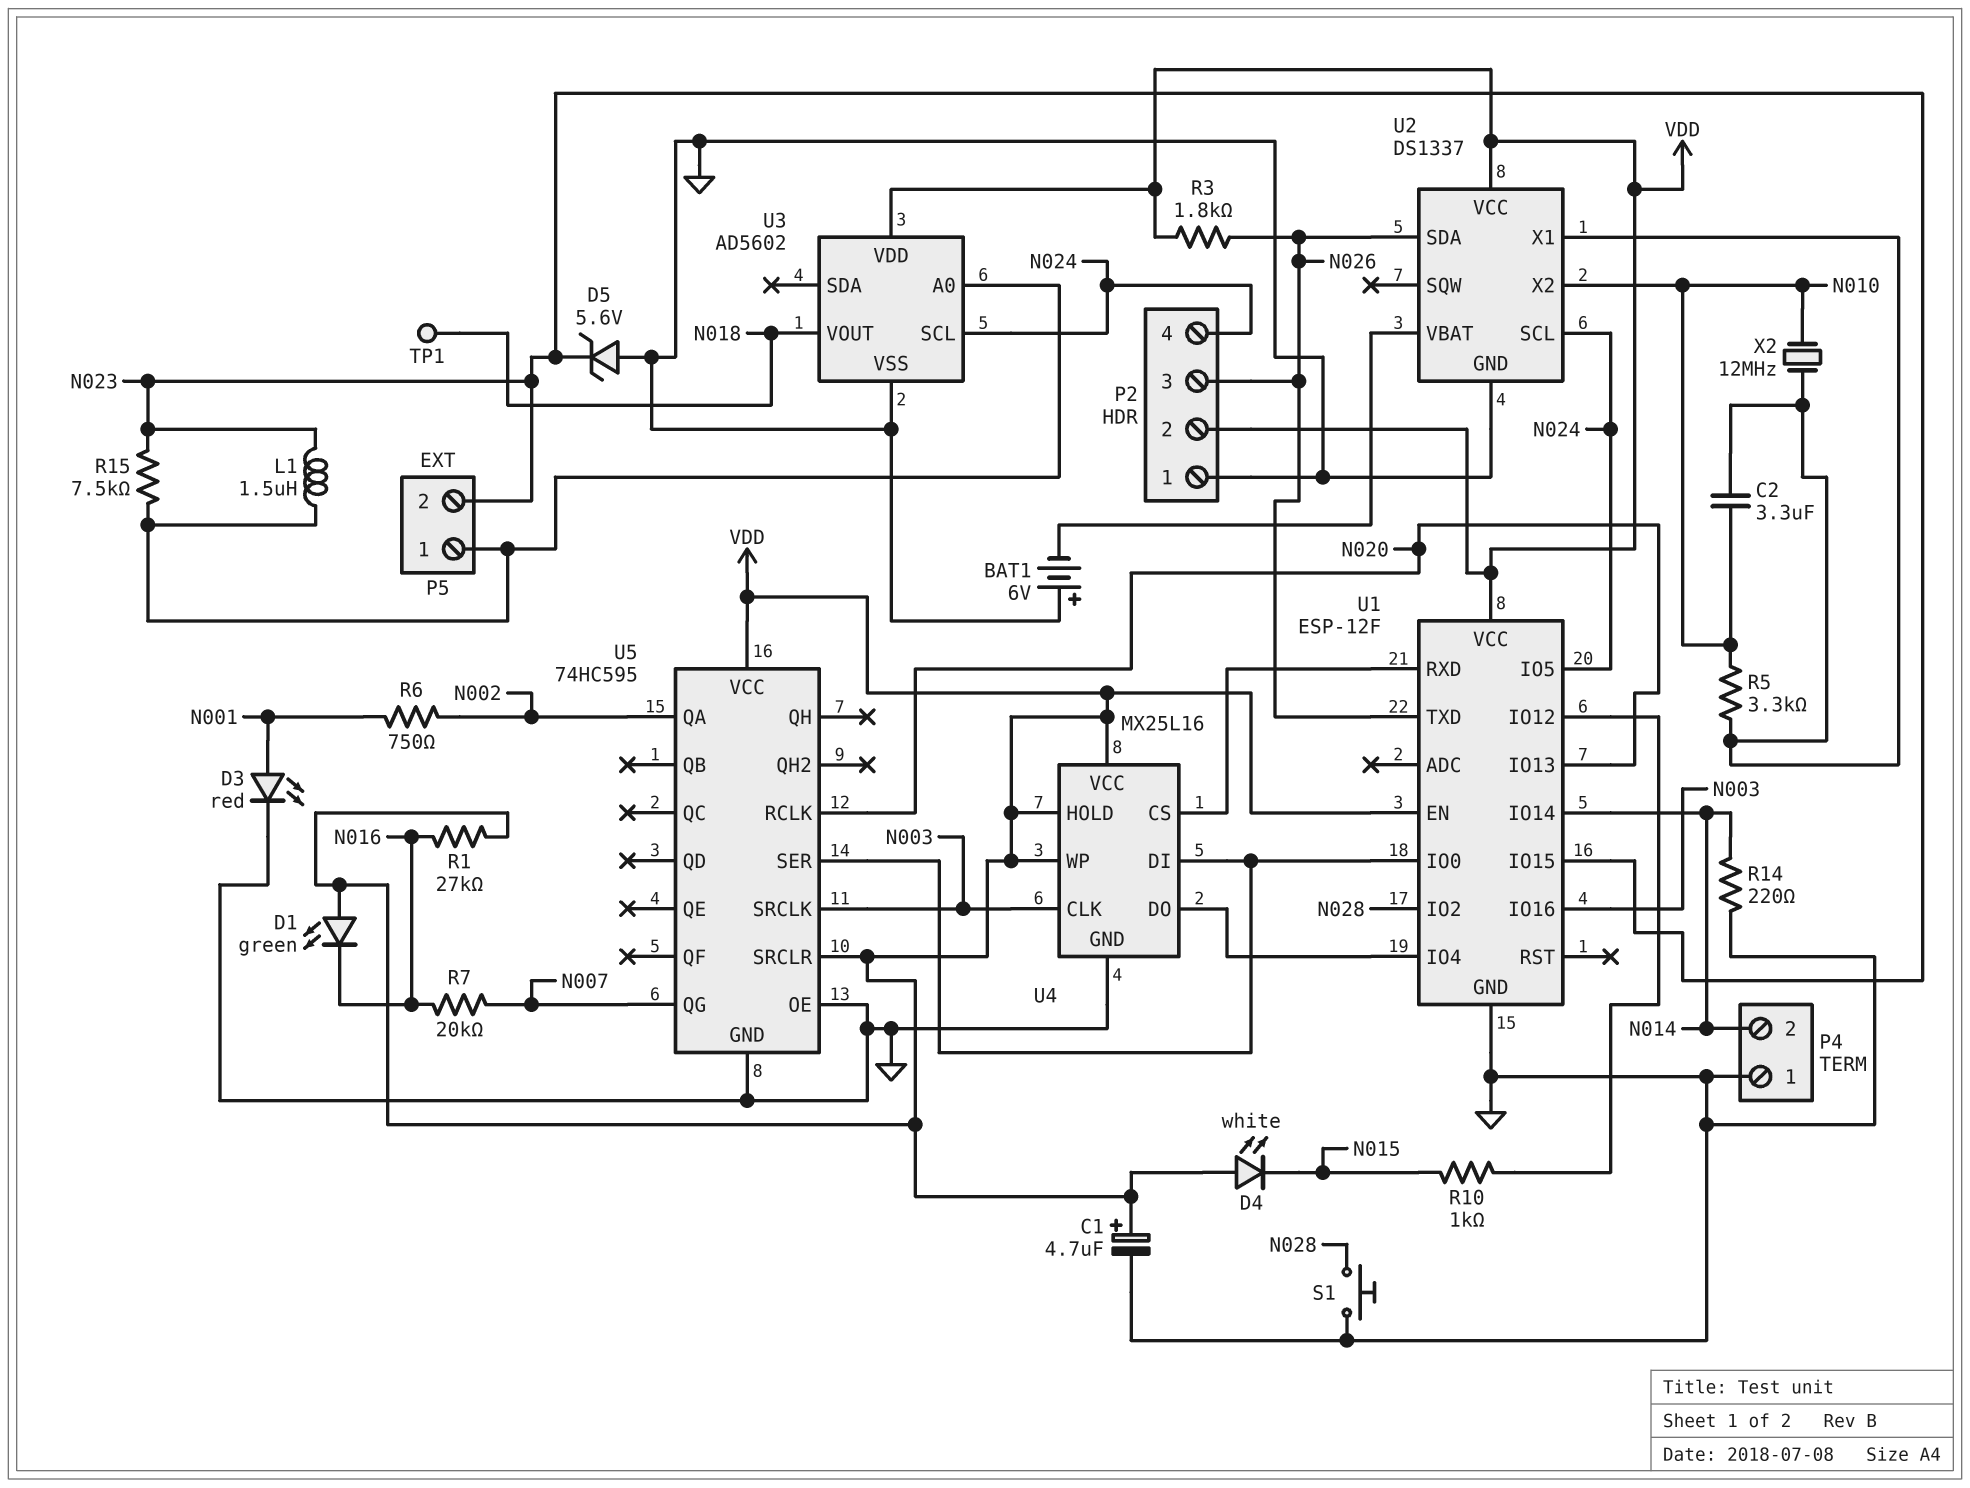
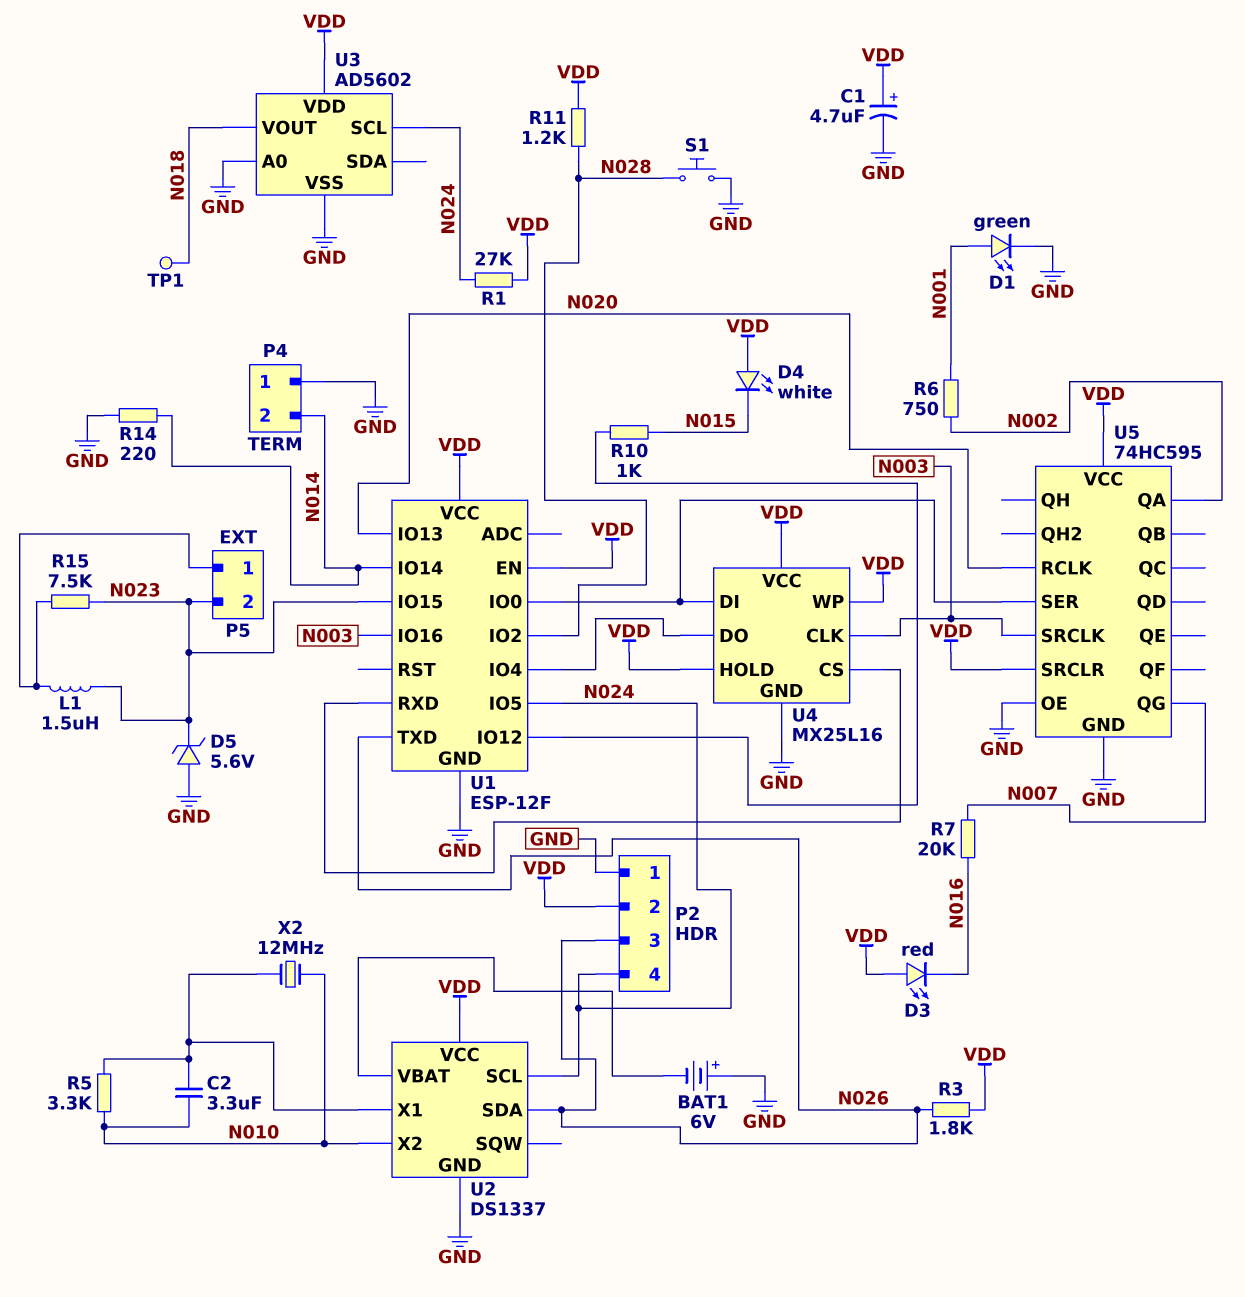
D1: LED green (A VDD, K N016) -> LED green (A N001, K GND)
D3: LED red (A N001, K GND) -> LED red (A VDD, K N016)
R1: 27k (N016, VDD) -> 27k (N024, VDD)
R11: none -> 1.2k (N028, VDD)
U3 pin A0: P5/1 -> GND

